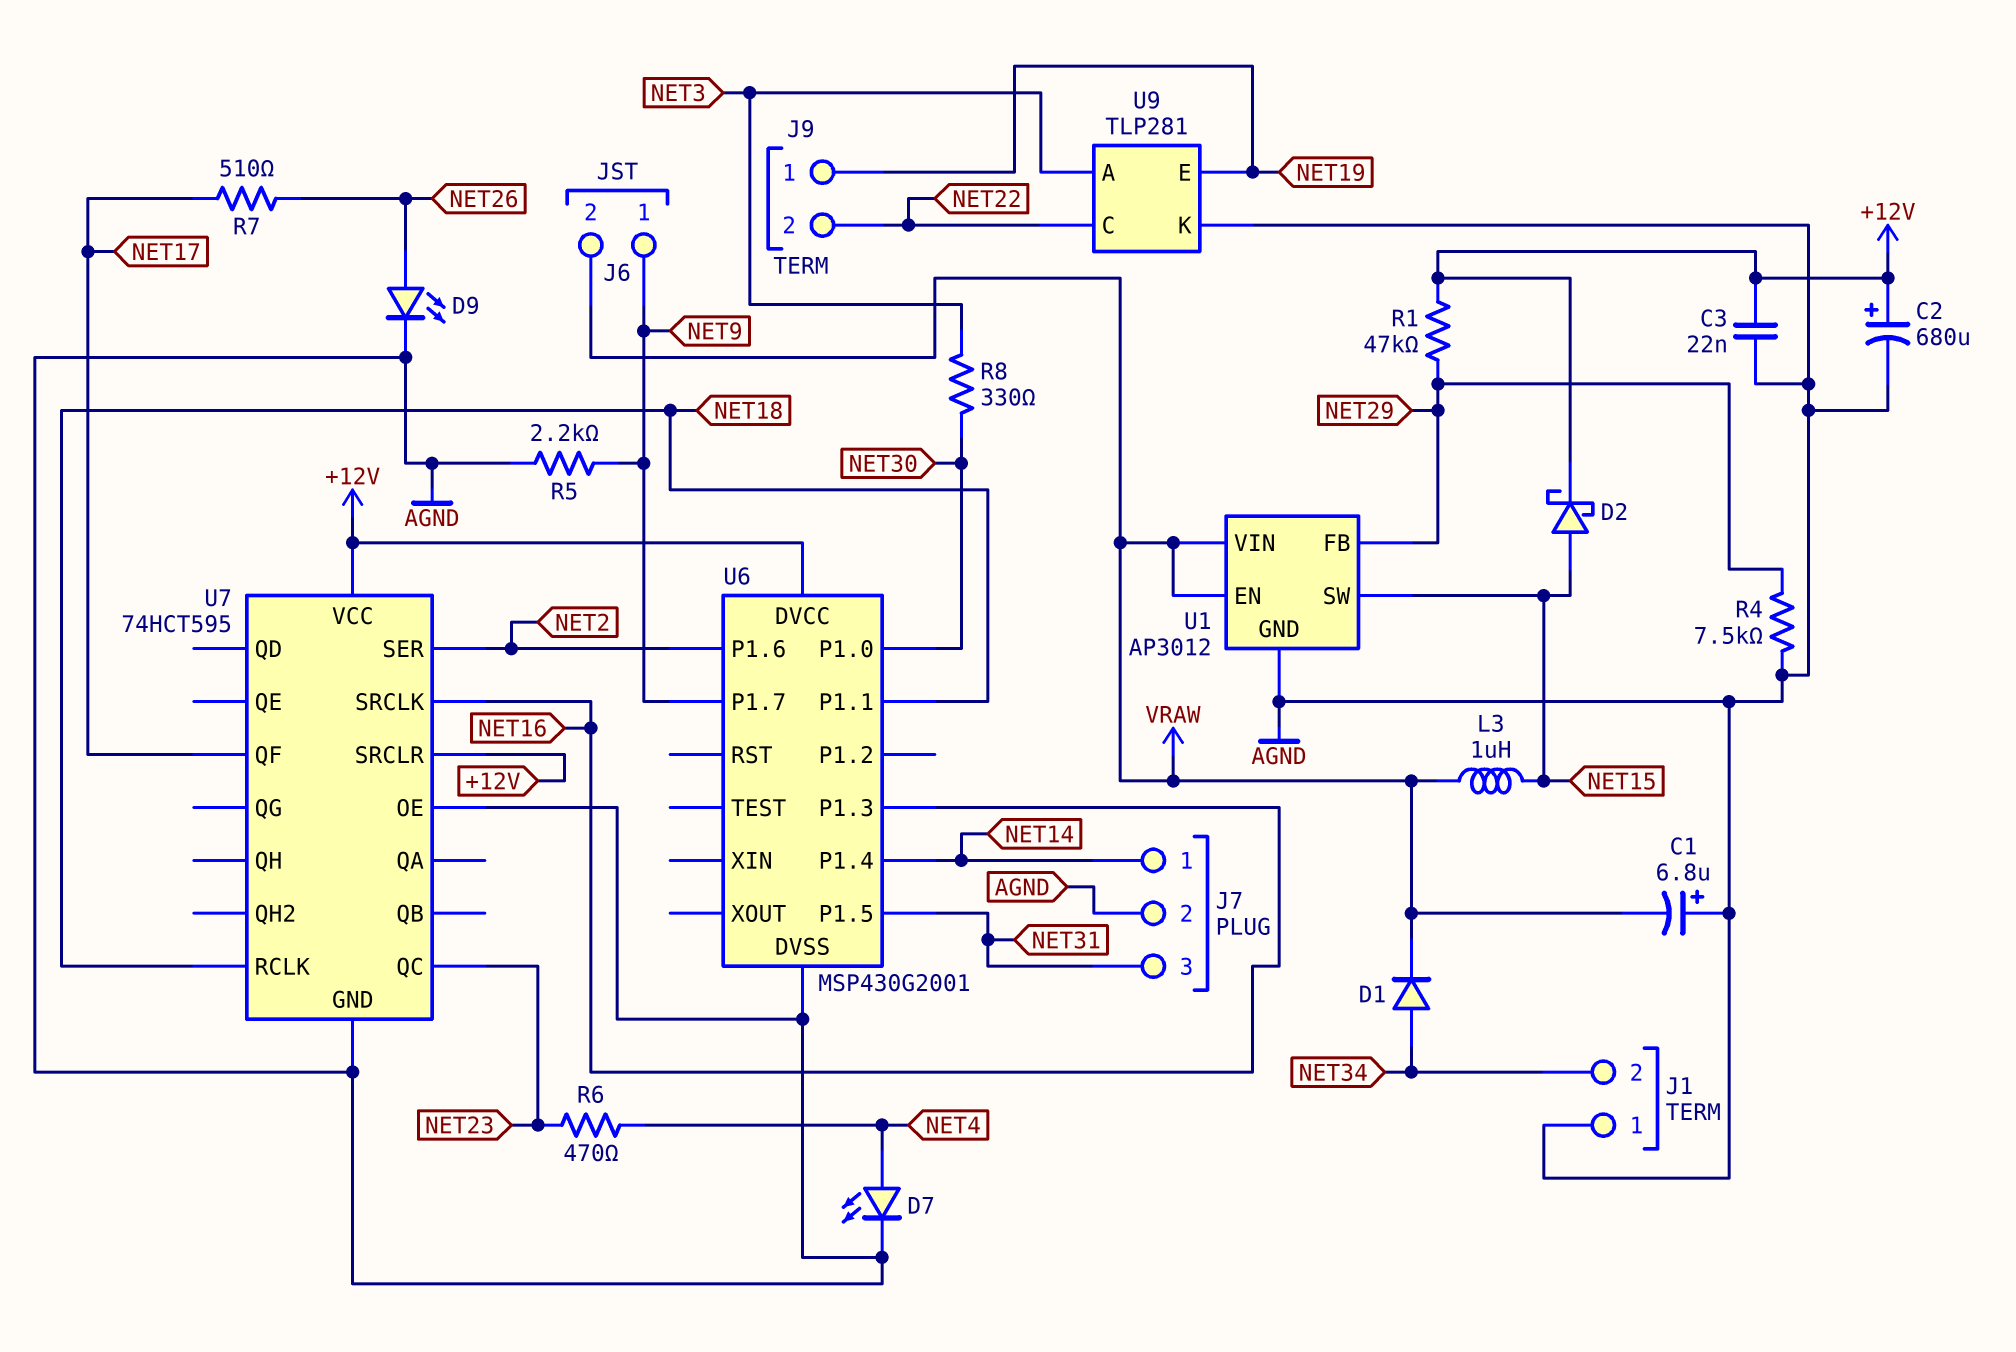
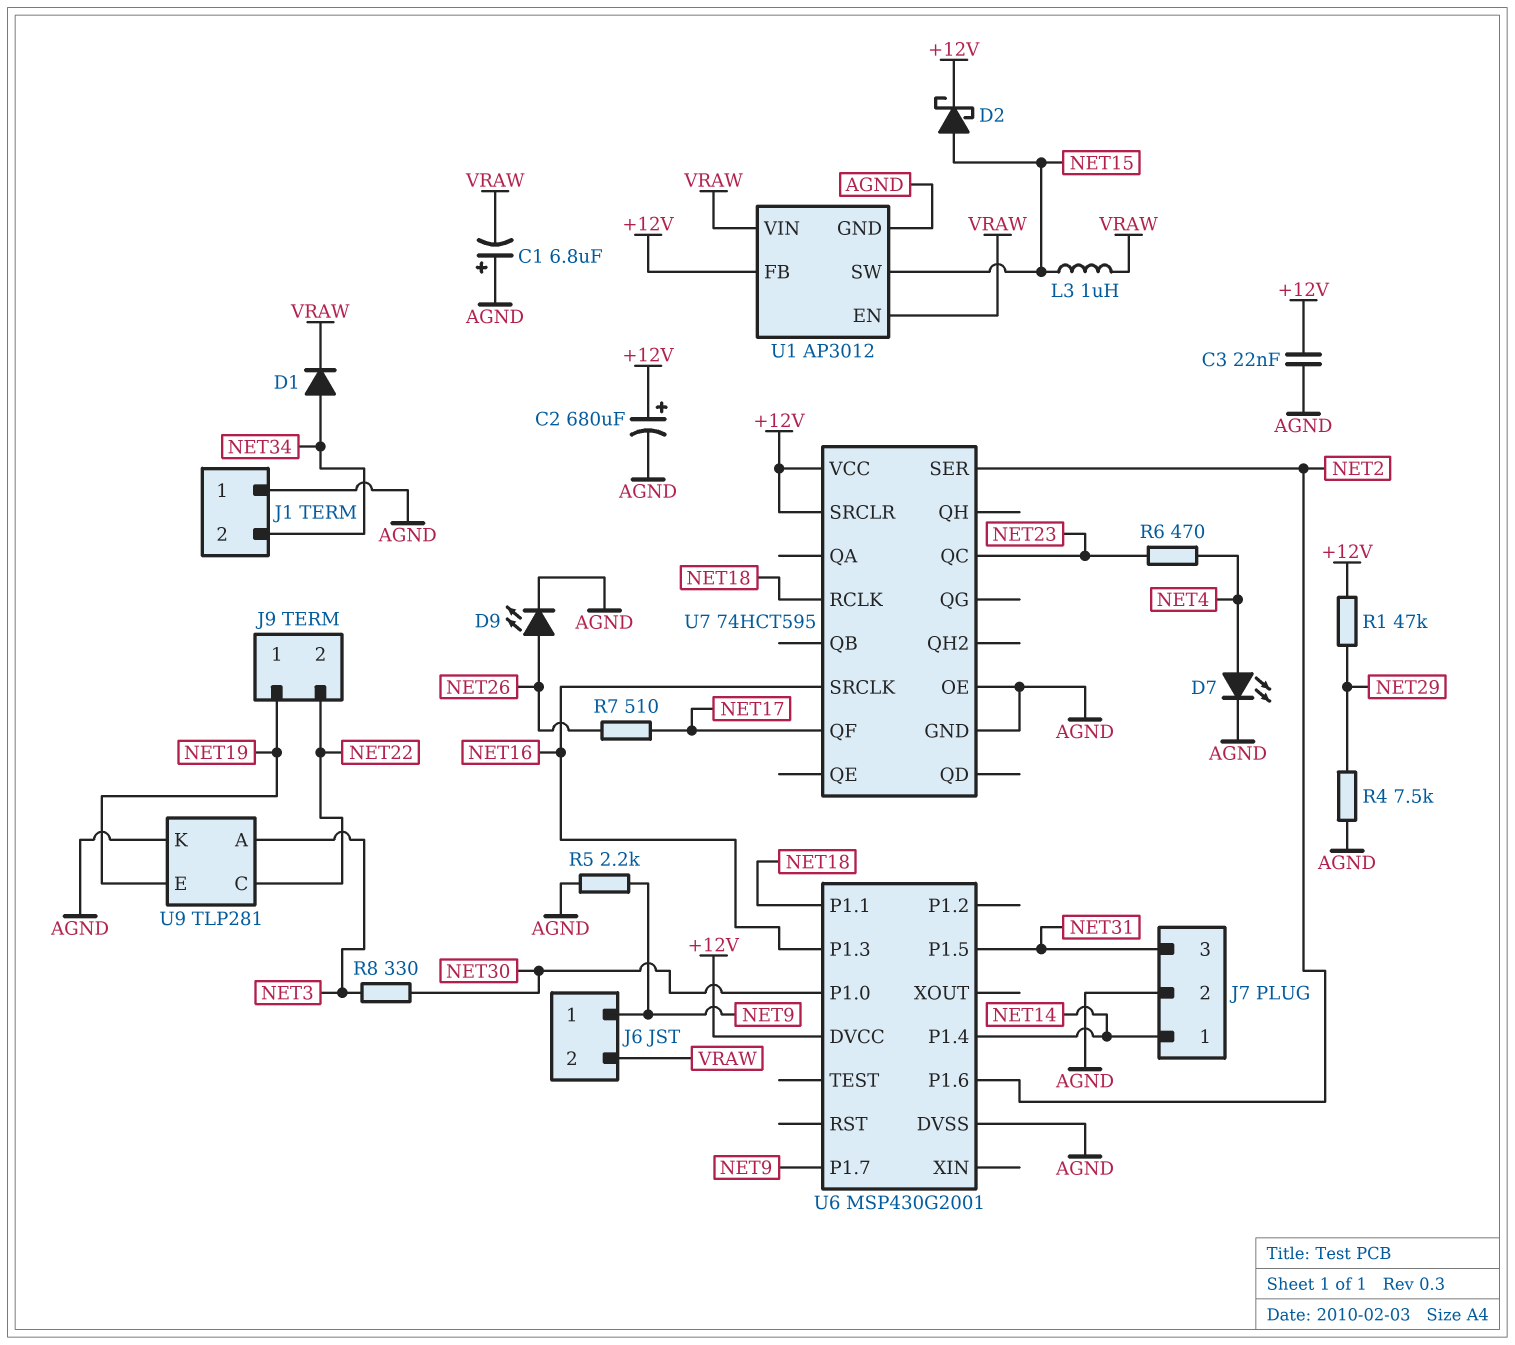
U1 pin FB: NET29 -> +12V

